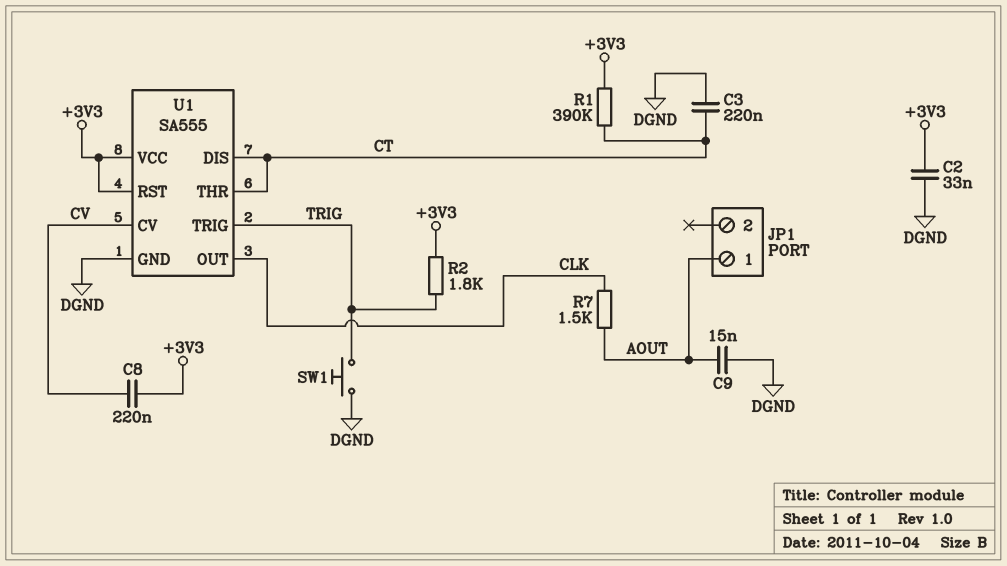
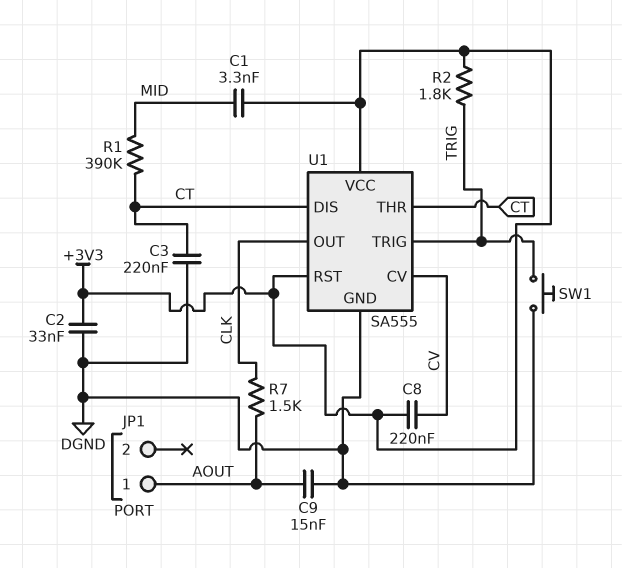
C1: none -> 3.3nF (+3V3, MID)
R1: 390k (+3V3, CT) -> 390k (CT, MID)

